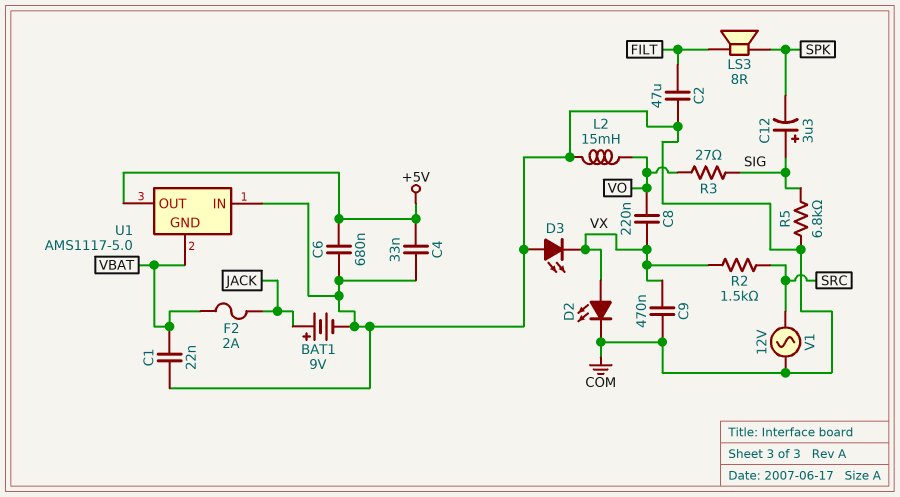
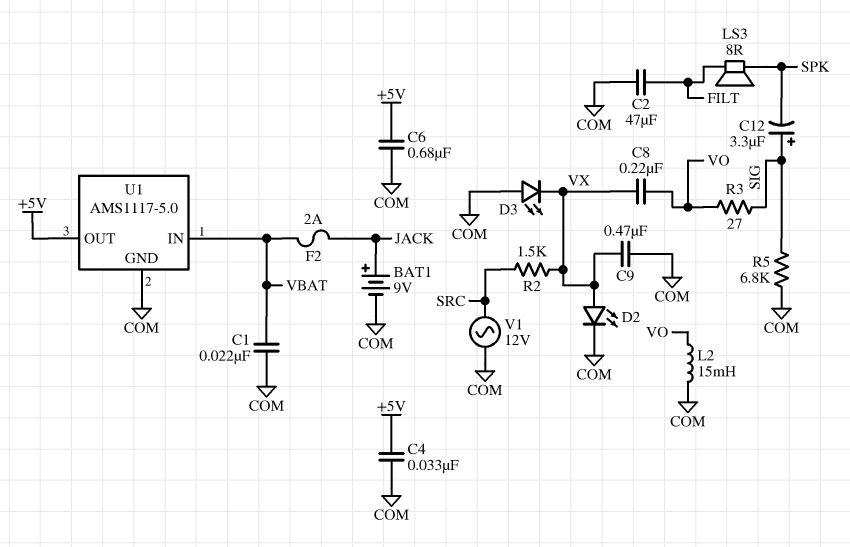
U1 pin GND: VBAT -> COM
U1 pin IN: COM -> VBAT

